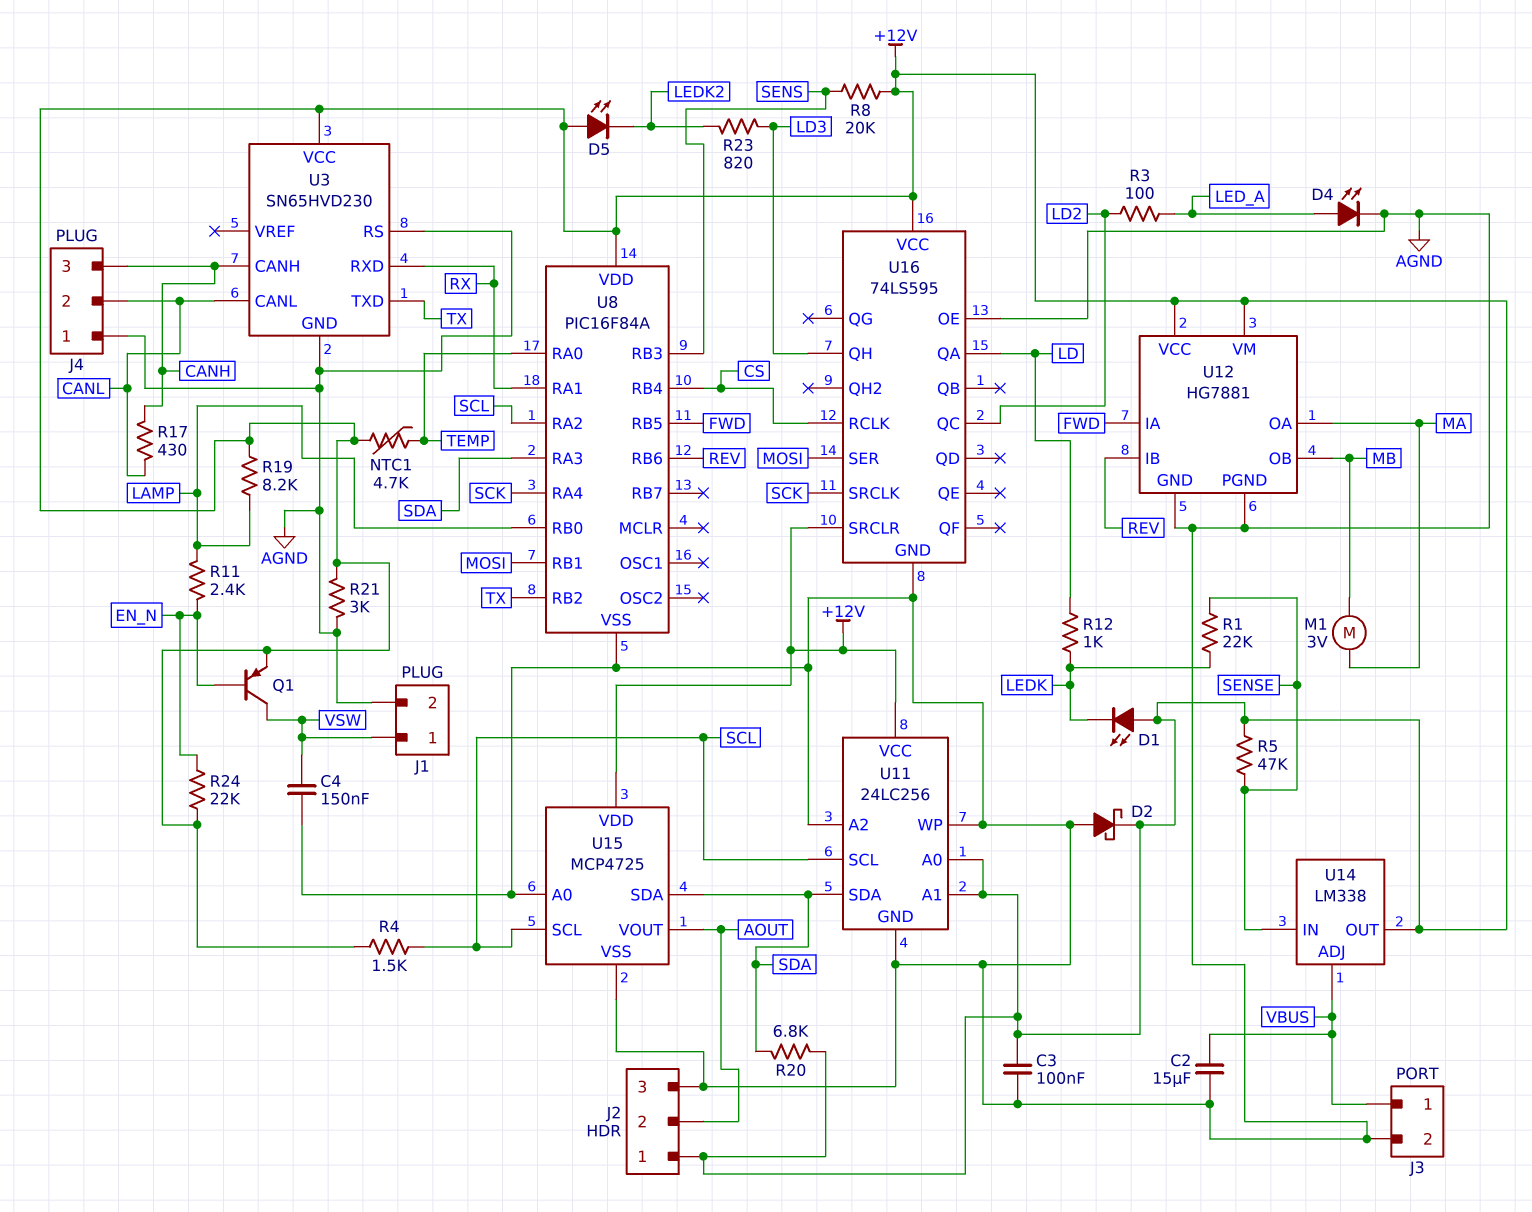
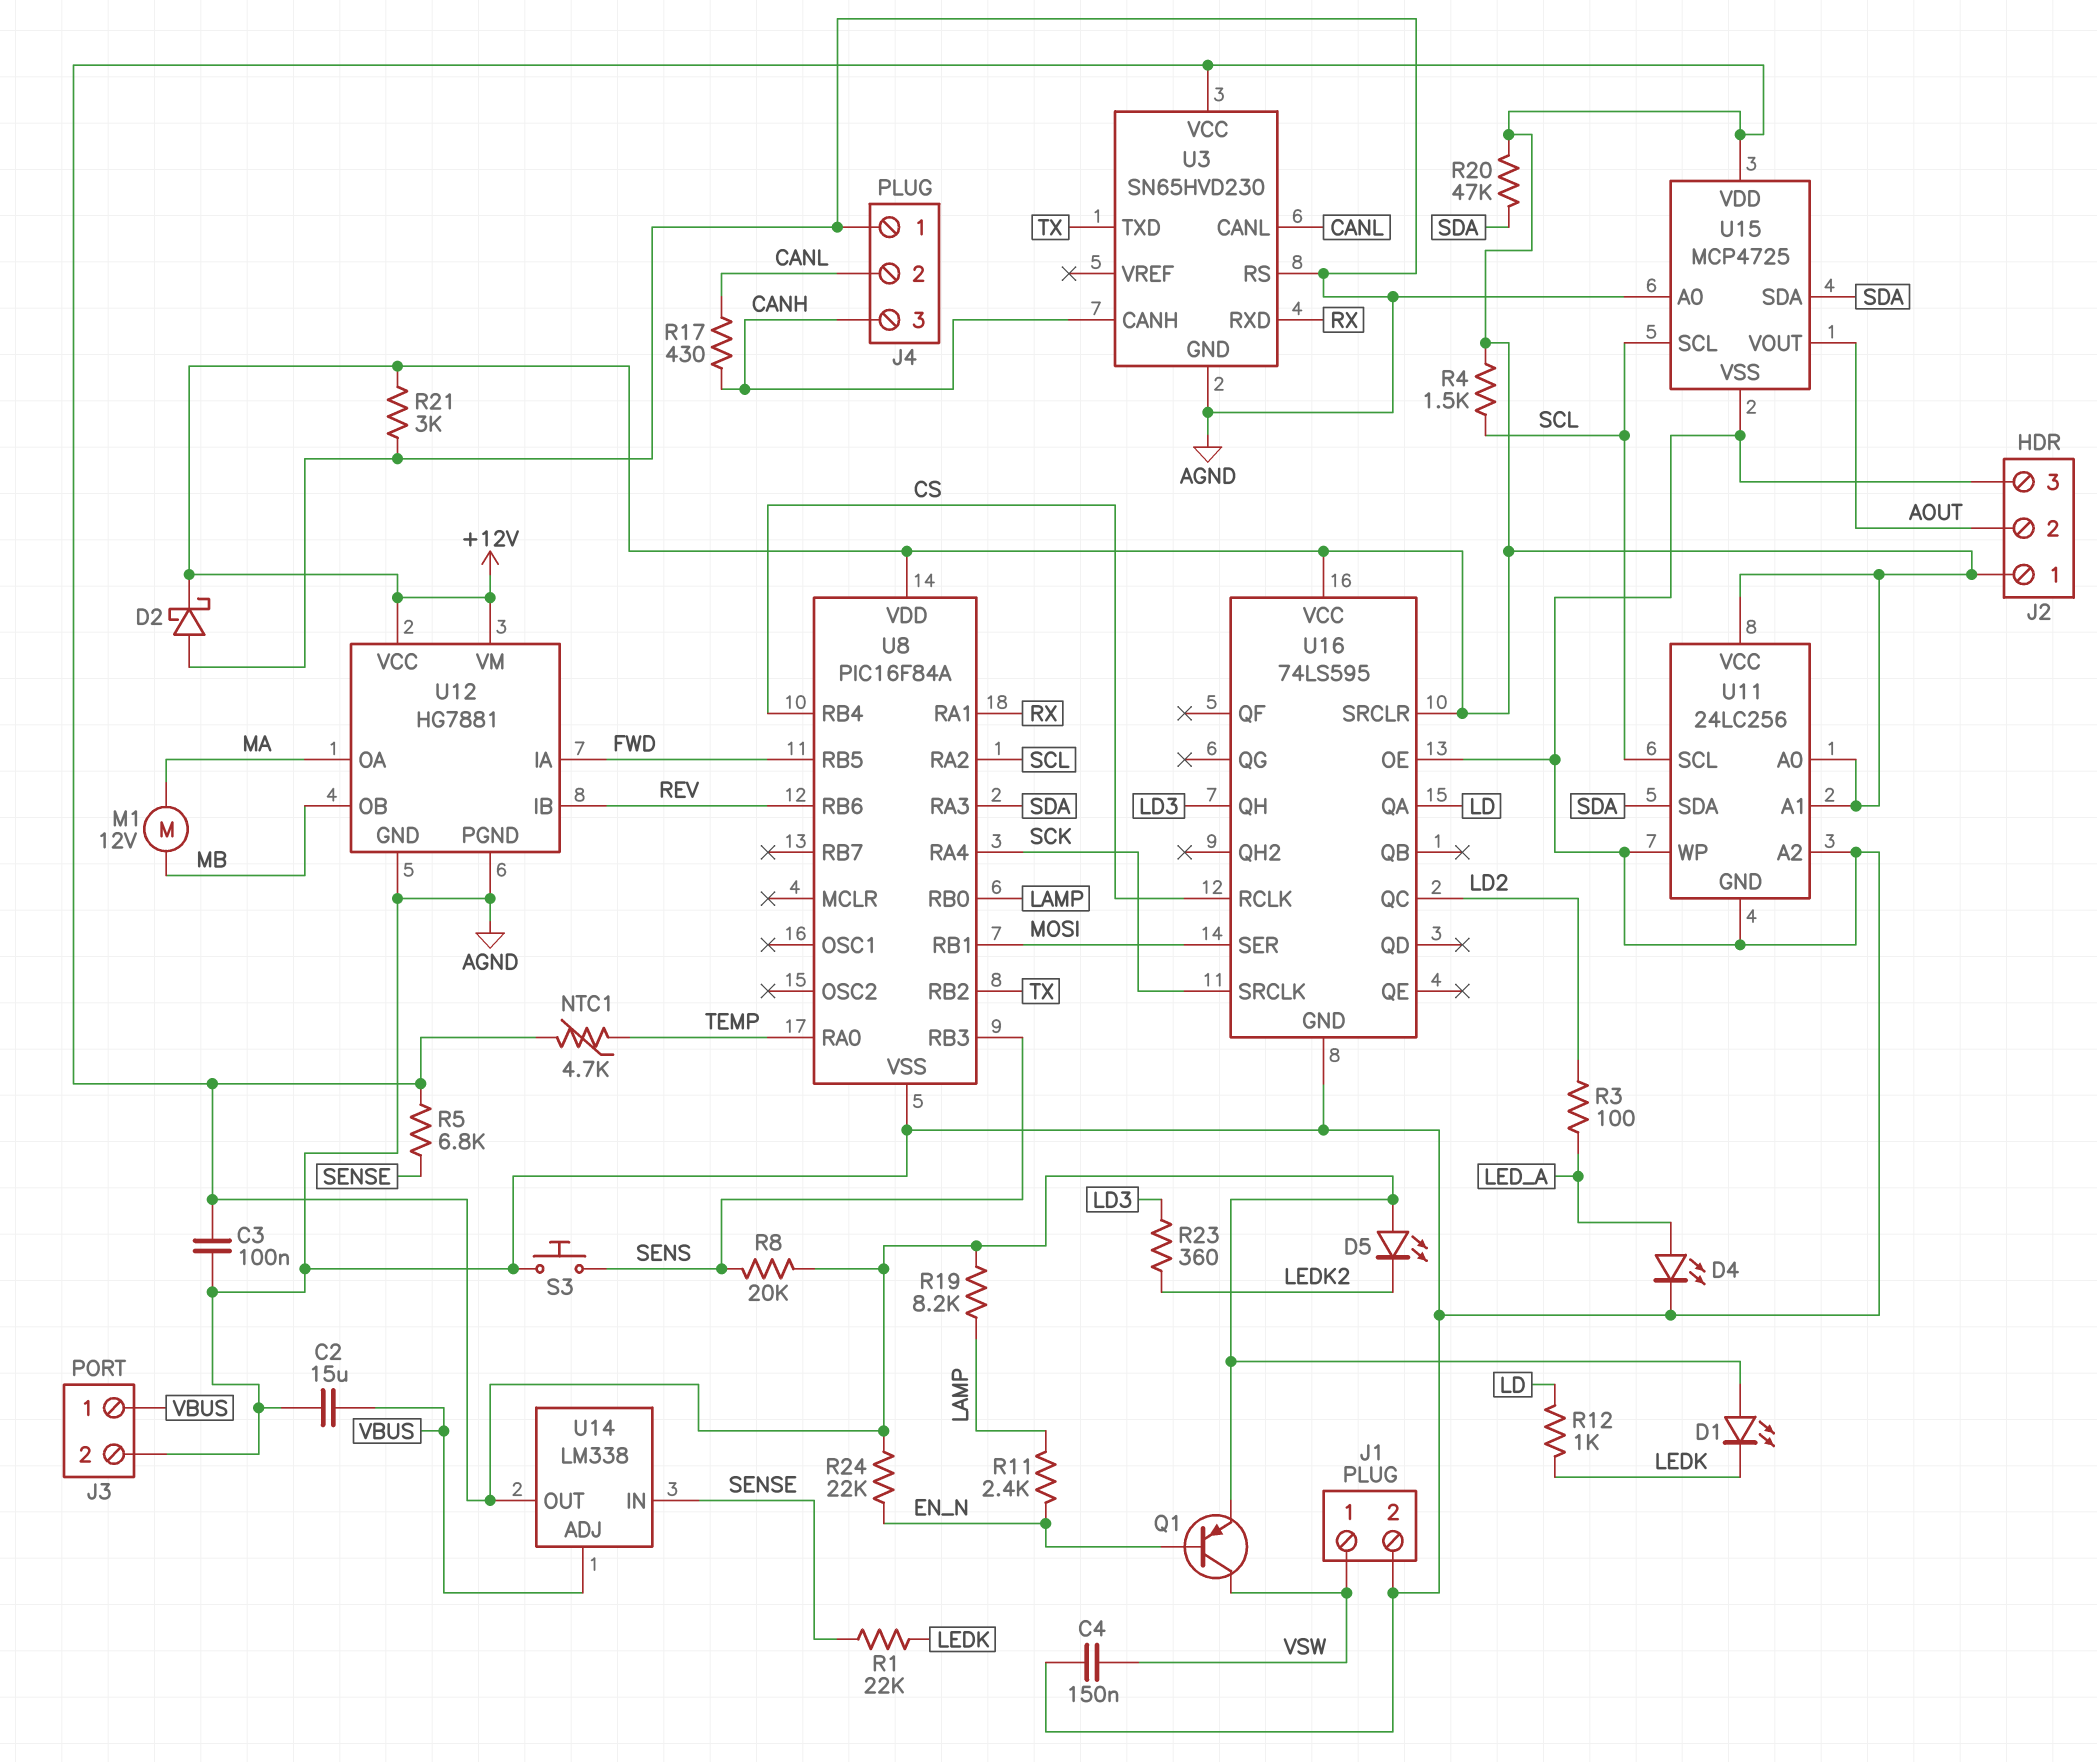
M1: motor 3V (MA, MB) -> motor 12V (MA, MB)
R5: 47k (+12V, SENSE) -> 6.8k (+12V, SENSE)
R20: 6.8k (+12V, SDA) -> 47k (+12V, SDA)
R23: 820 (LD3, LEDK2) -> 360 (LD3, LEDK2)
S3: none -> button (AGND, SENS)

